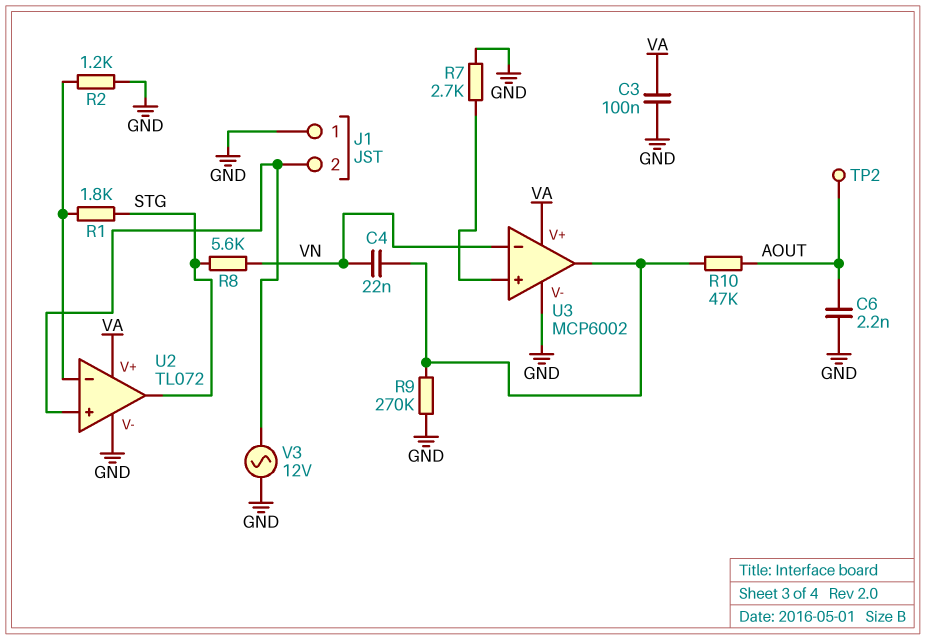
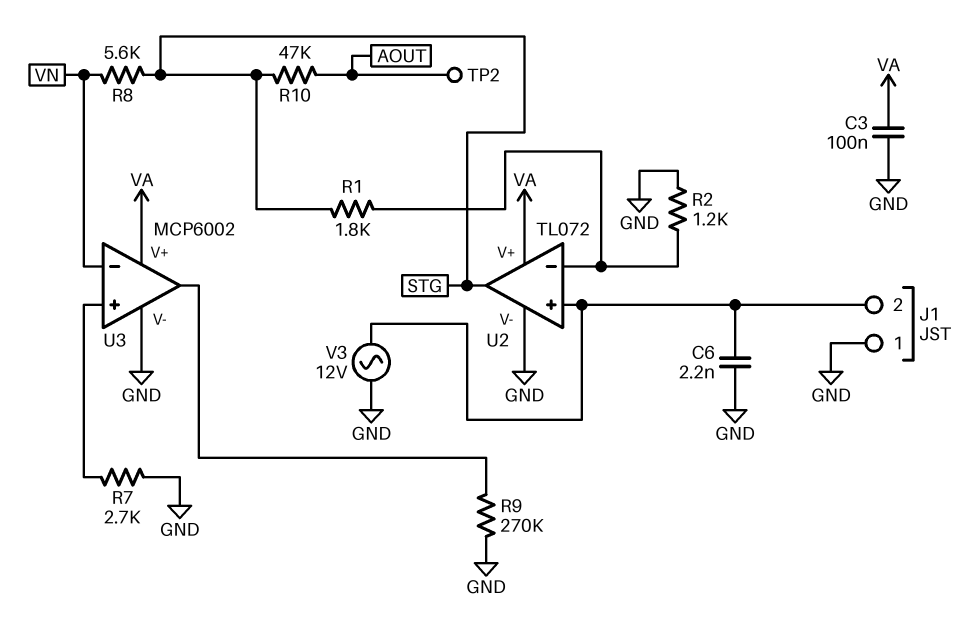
C4: 22nF (U3/out, VN) -> none
C6: 2.2nF (AOUT, GND) -> 2.2nF (GND, J1/2)
R10: 47k (AOUT, U3/out) -> 47k (AOUT, STG)

